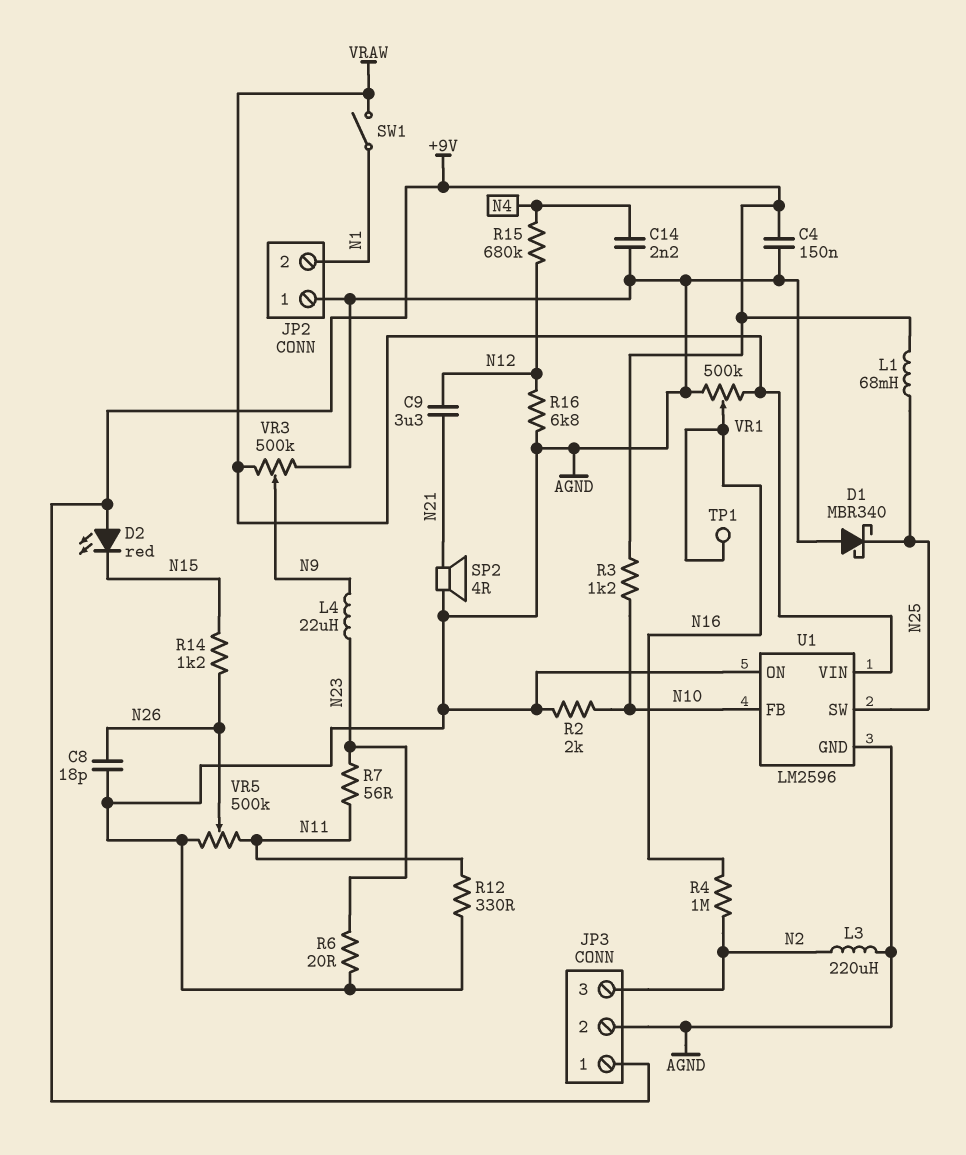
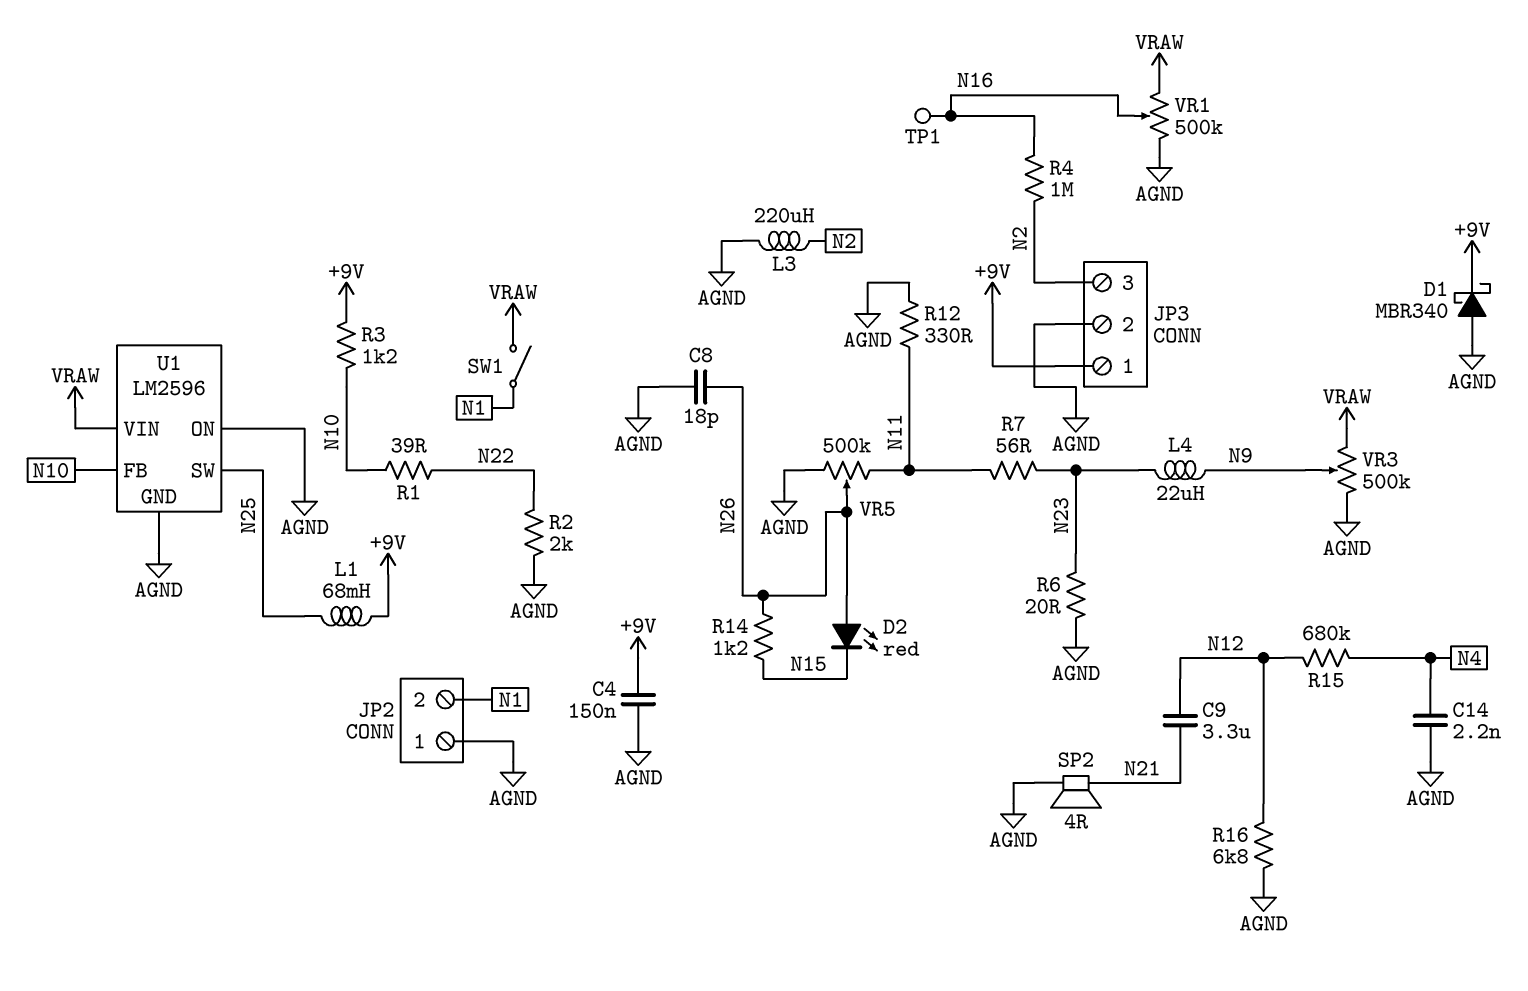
D1: schottky MBR340 (A AGND, K N25) -> schottky MBR340 (A AGND, K +9V)
D2: LED red (A +9V, K N15) -> LED red (A N26, K N15)
R1: none -> 39 (N10, N22)
R2: 2k (AGND, N10) -> 2k (AGND, N22)

